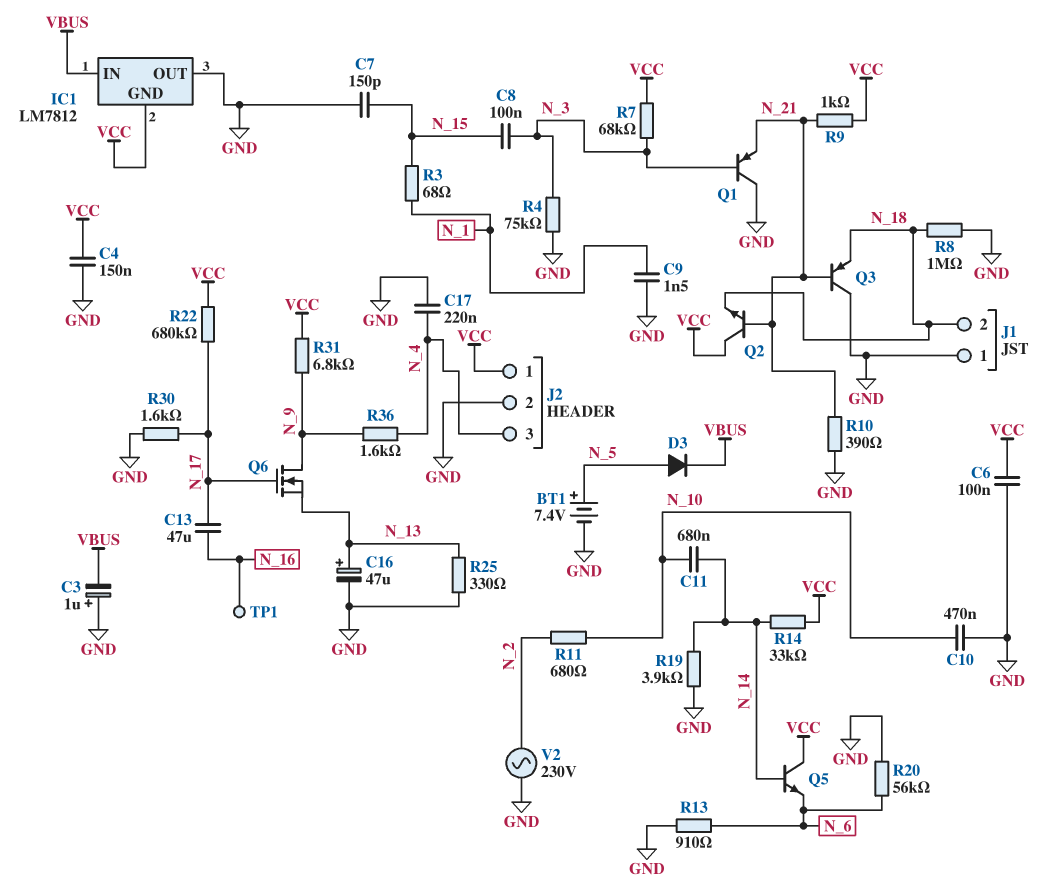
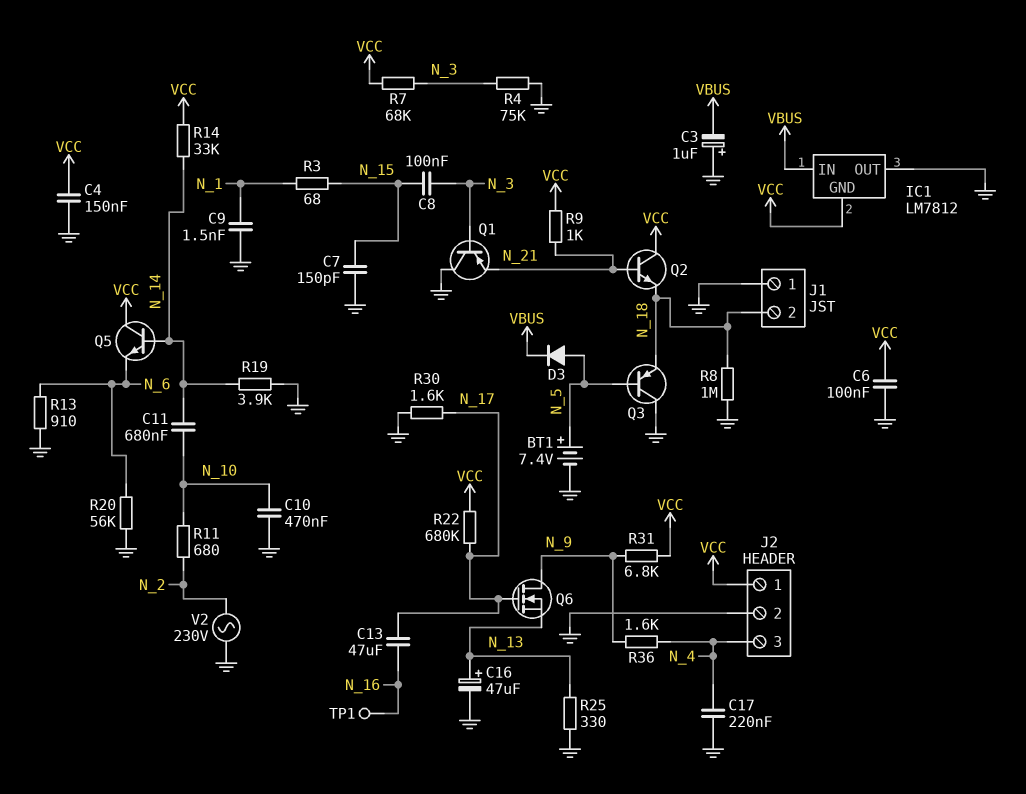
Q3: PNP (B N_21, C GND, E N_18) -> PNP (B N_5, C GND, E N_18)
R10: 390 (GND, N_21) -> none

